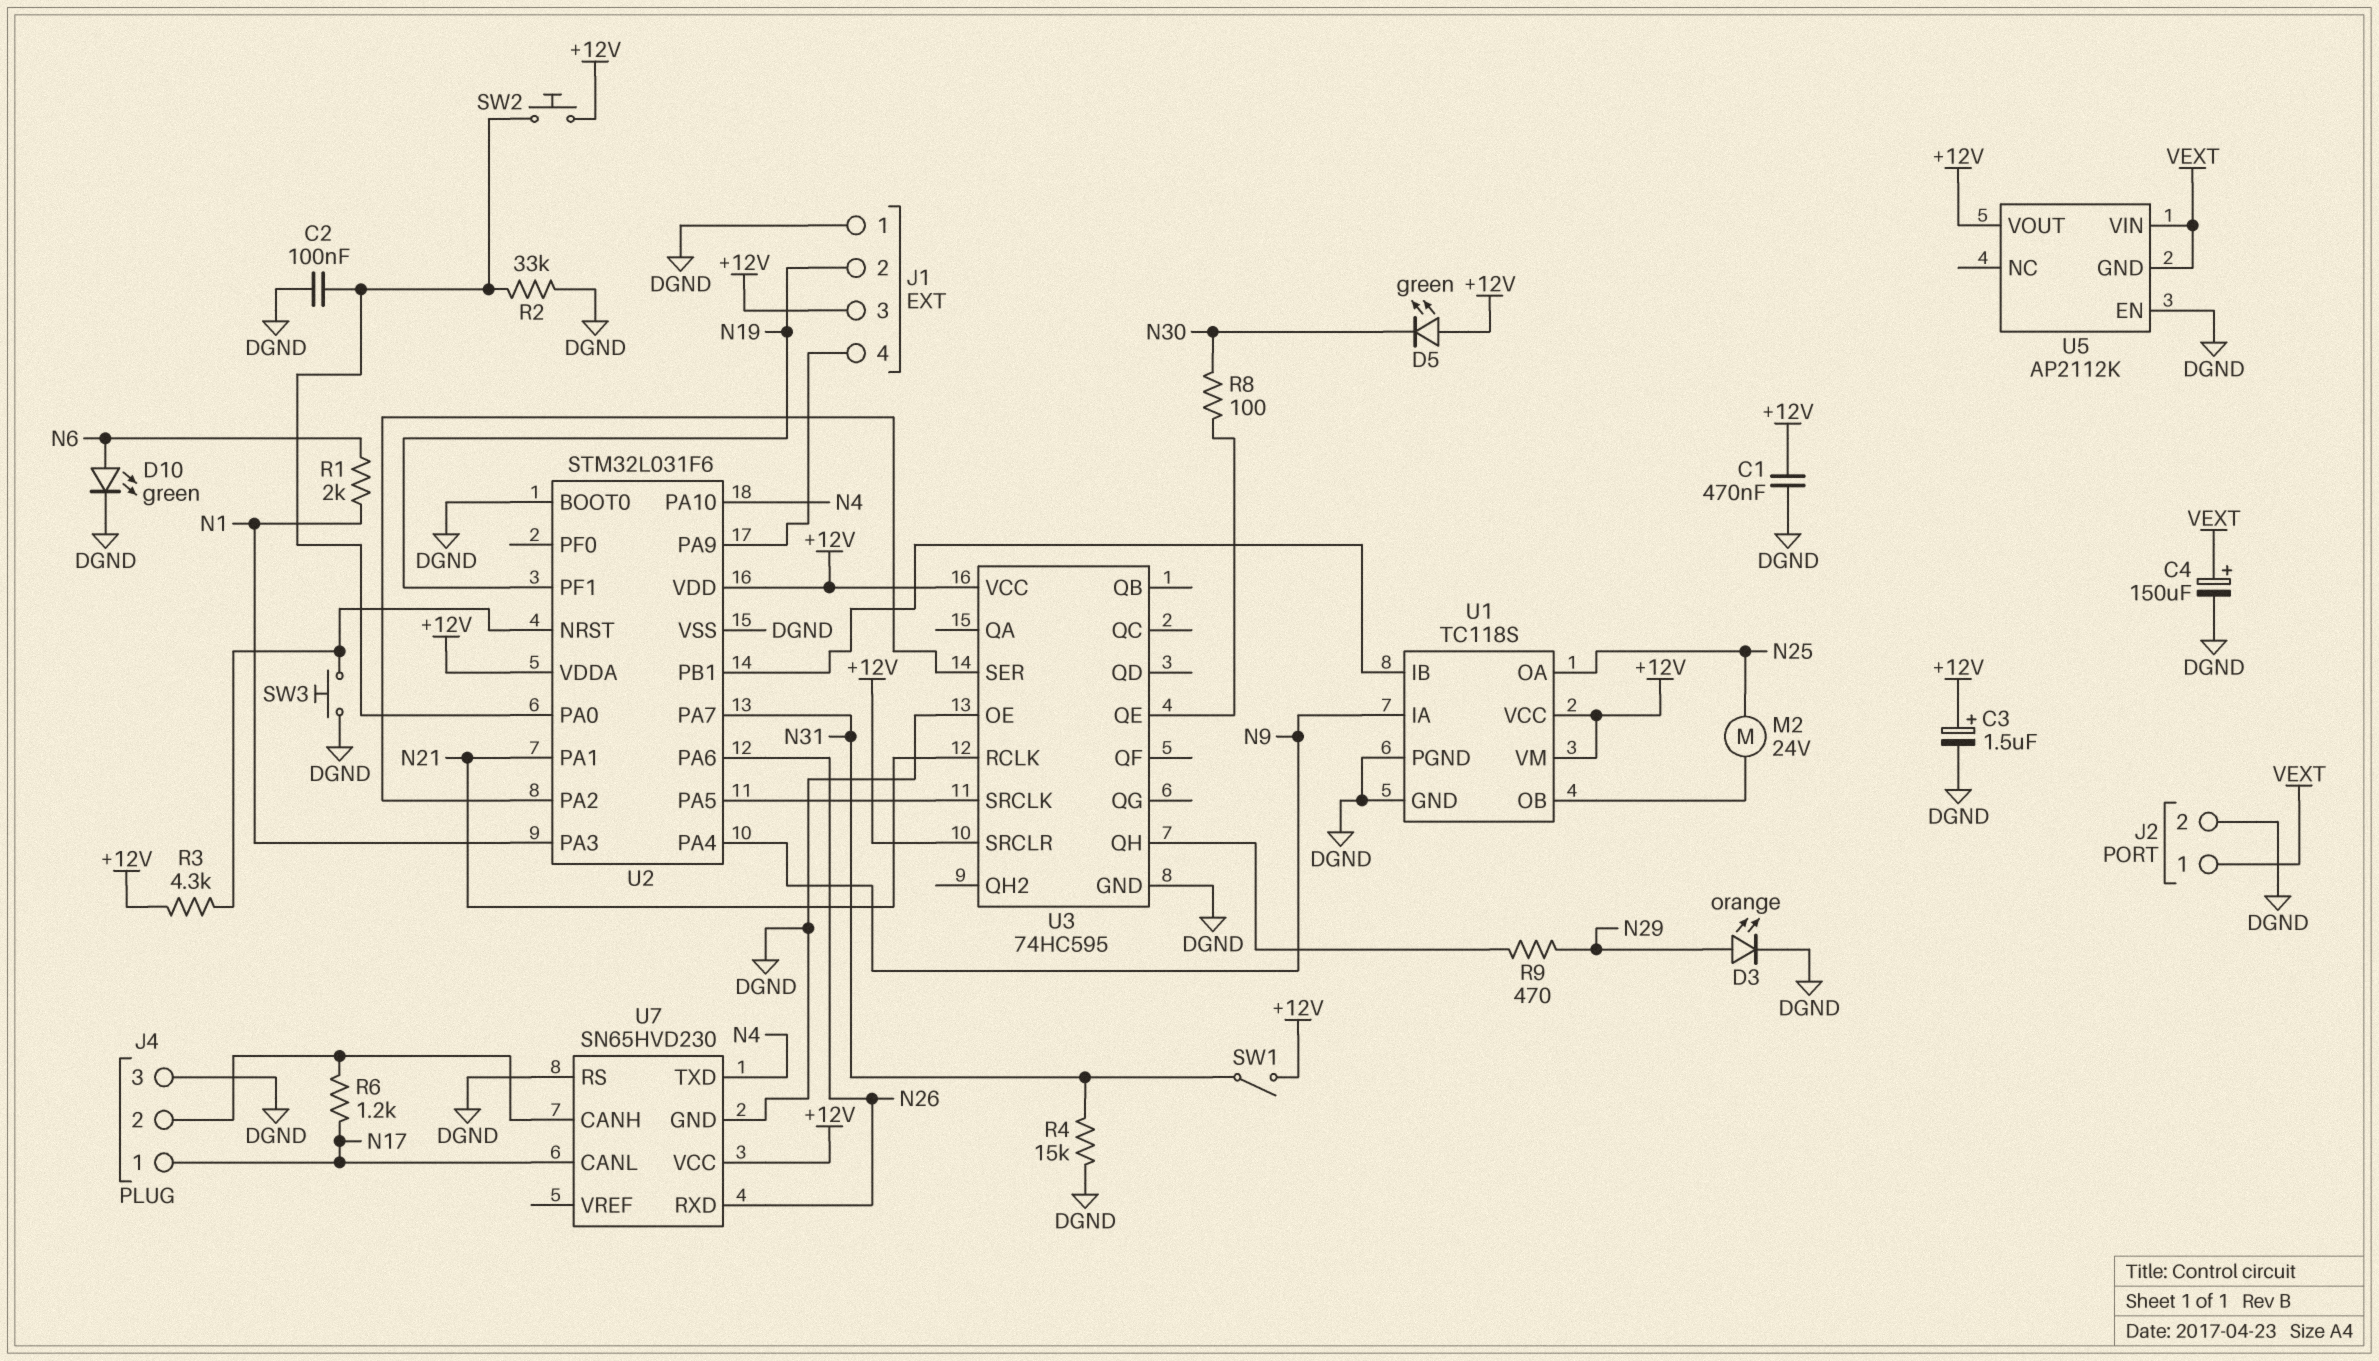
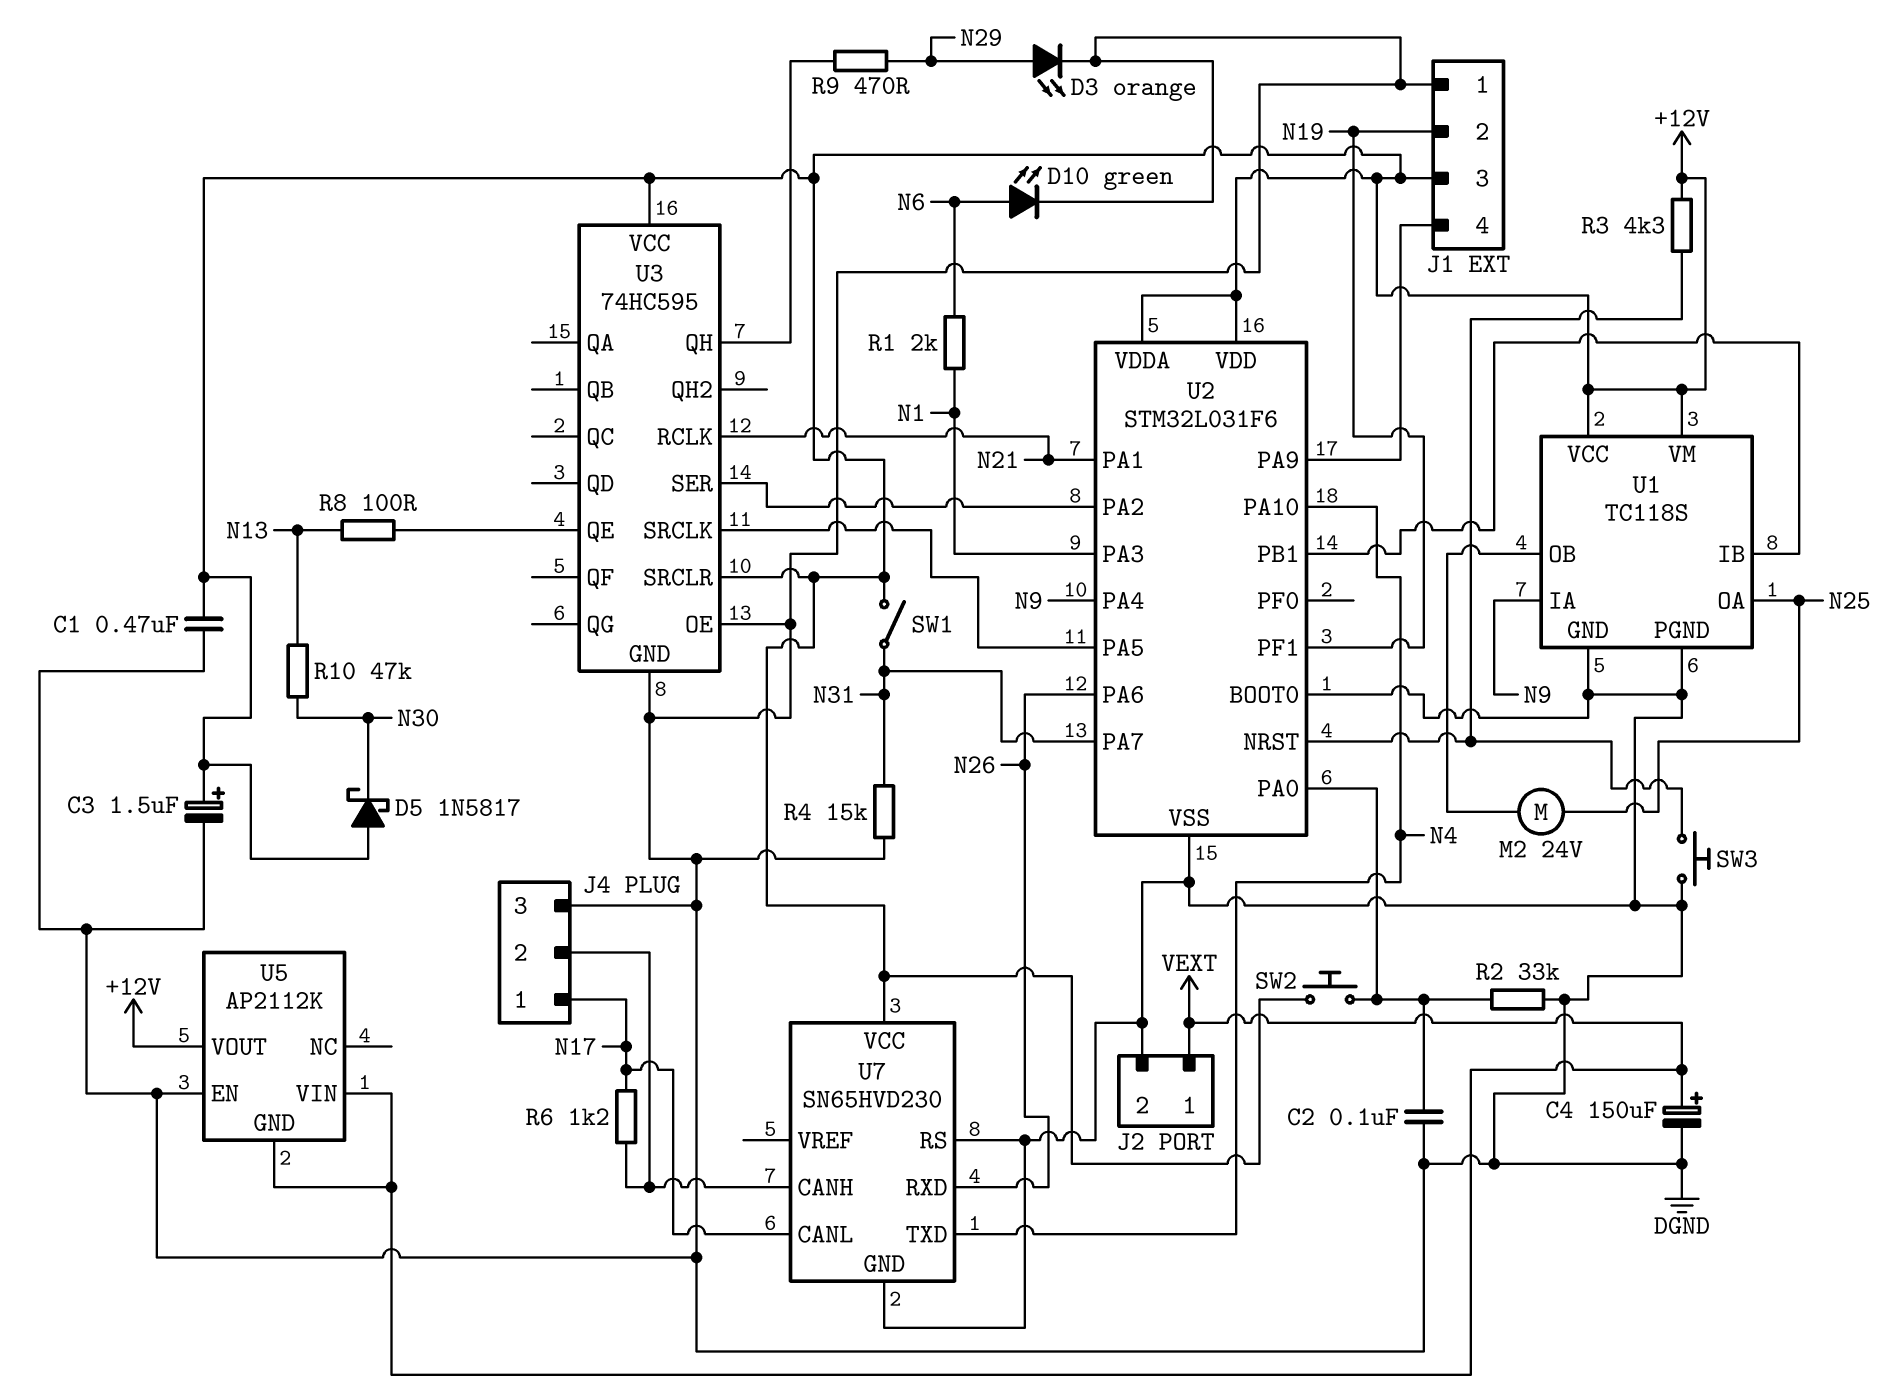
D5: LED green (A +12V, K N30) -> schottky 1N5817 (A +12V, K N30)
R8: 100 (N30, U3/QE) -> 100 (N13, U3/QE)
R10: none -> 47k (N13, N30)

